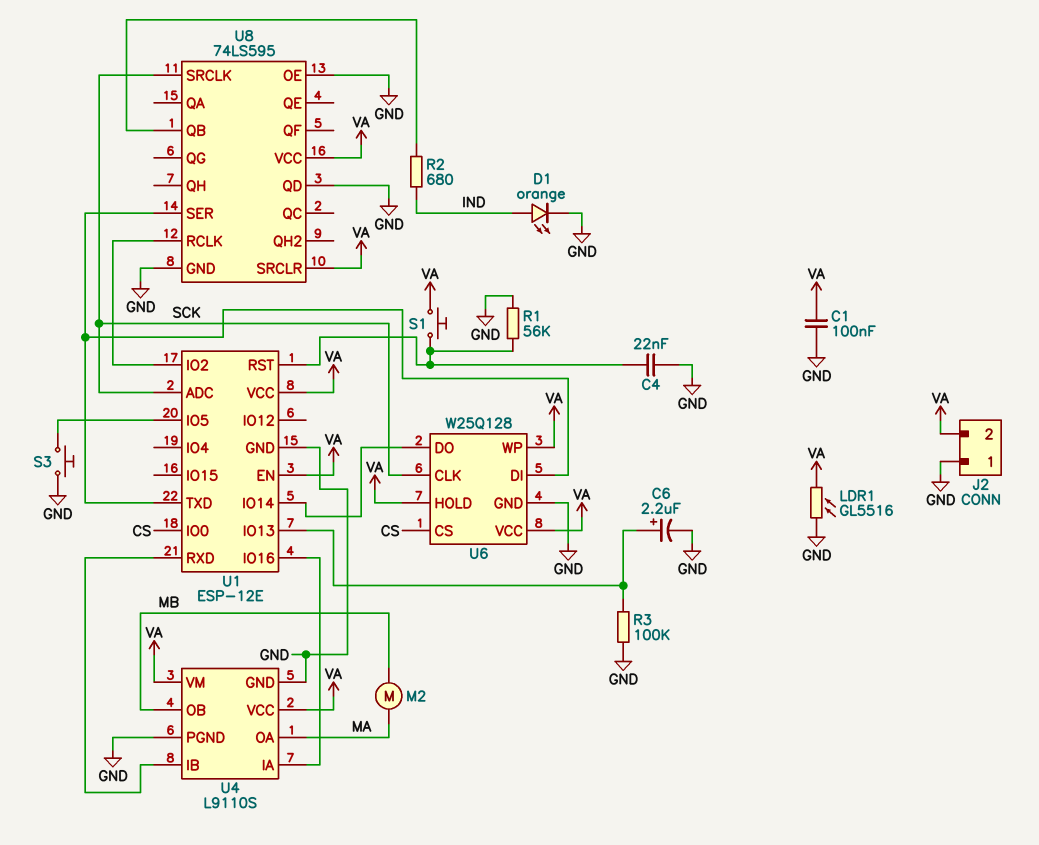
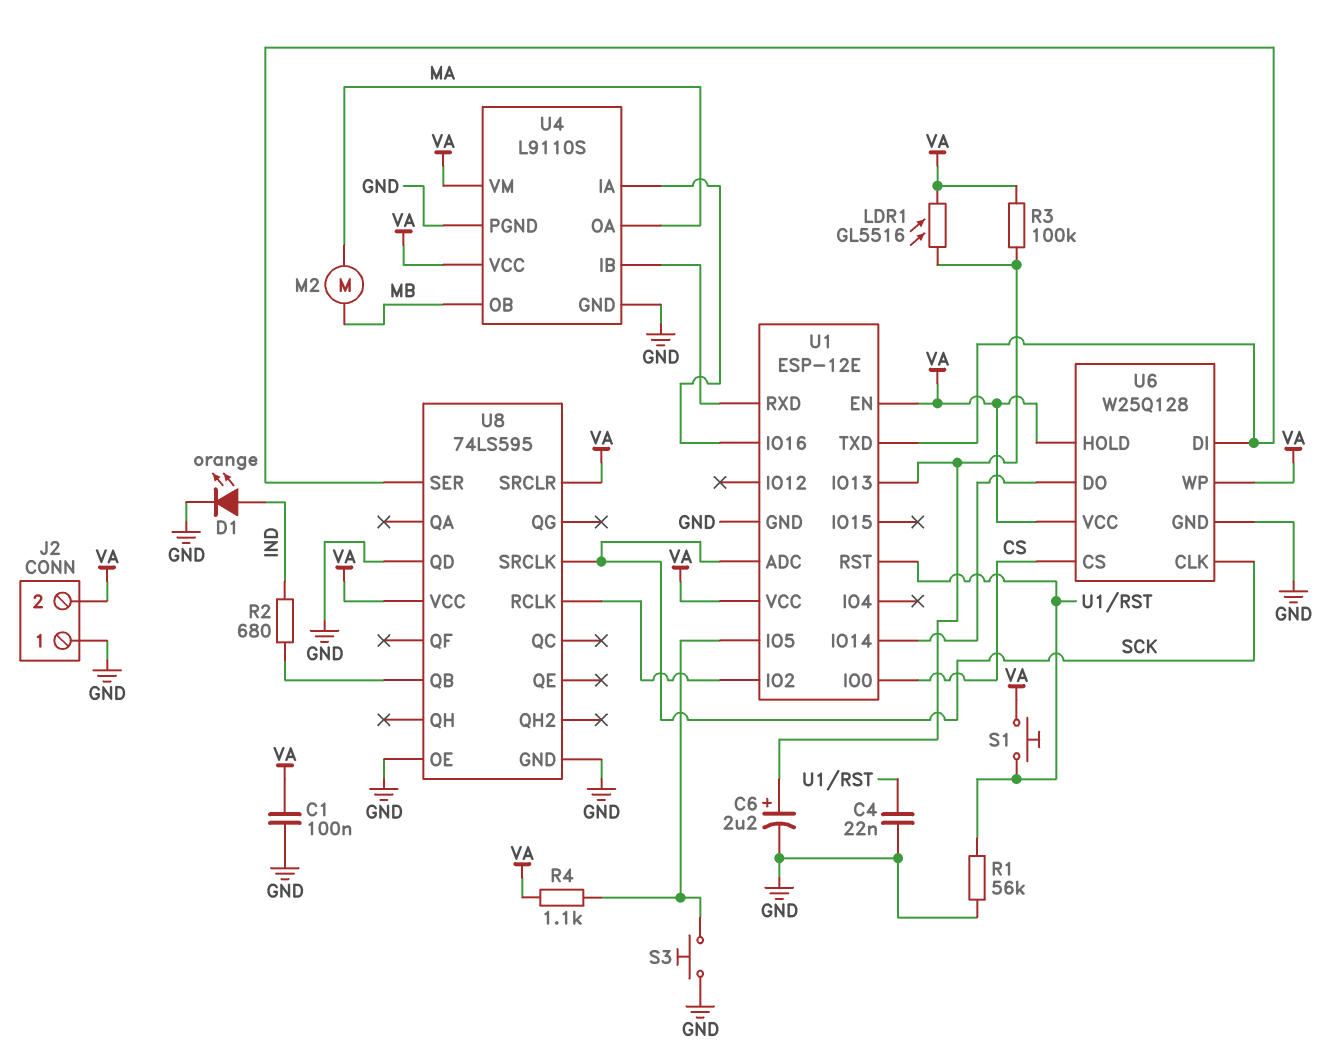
LDR1: GL5516 (GND, VA) -> GL5516 (U1/IO13, VA)
R3: 100k (GND, U1/IO13) -> 100k (U1/IO13, VA)
R4: none -> 1.1k (U1/IO5, VA)

